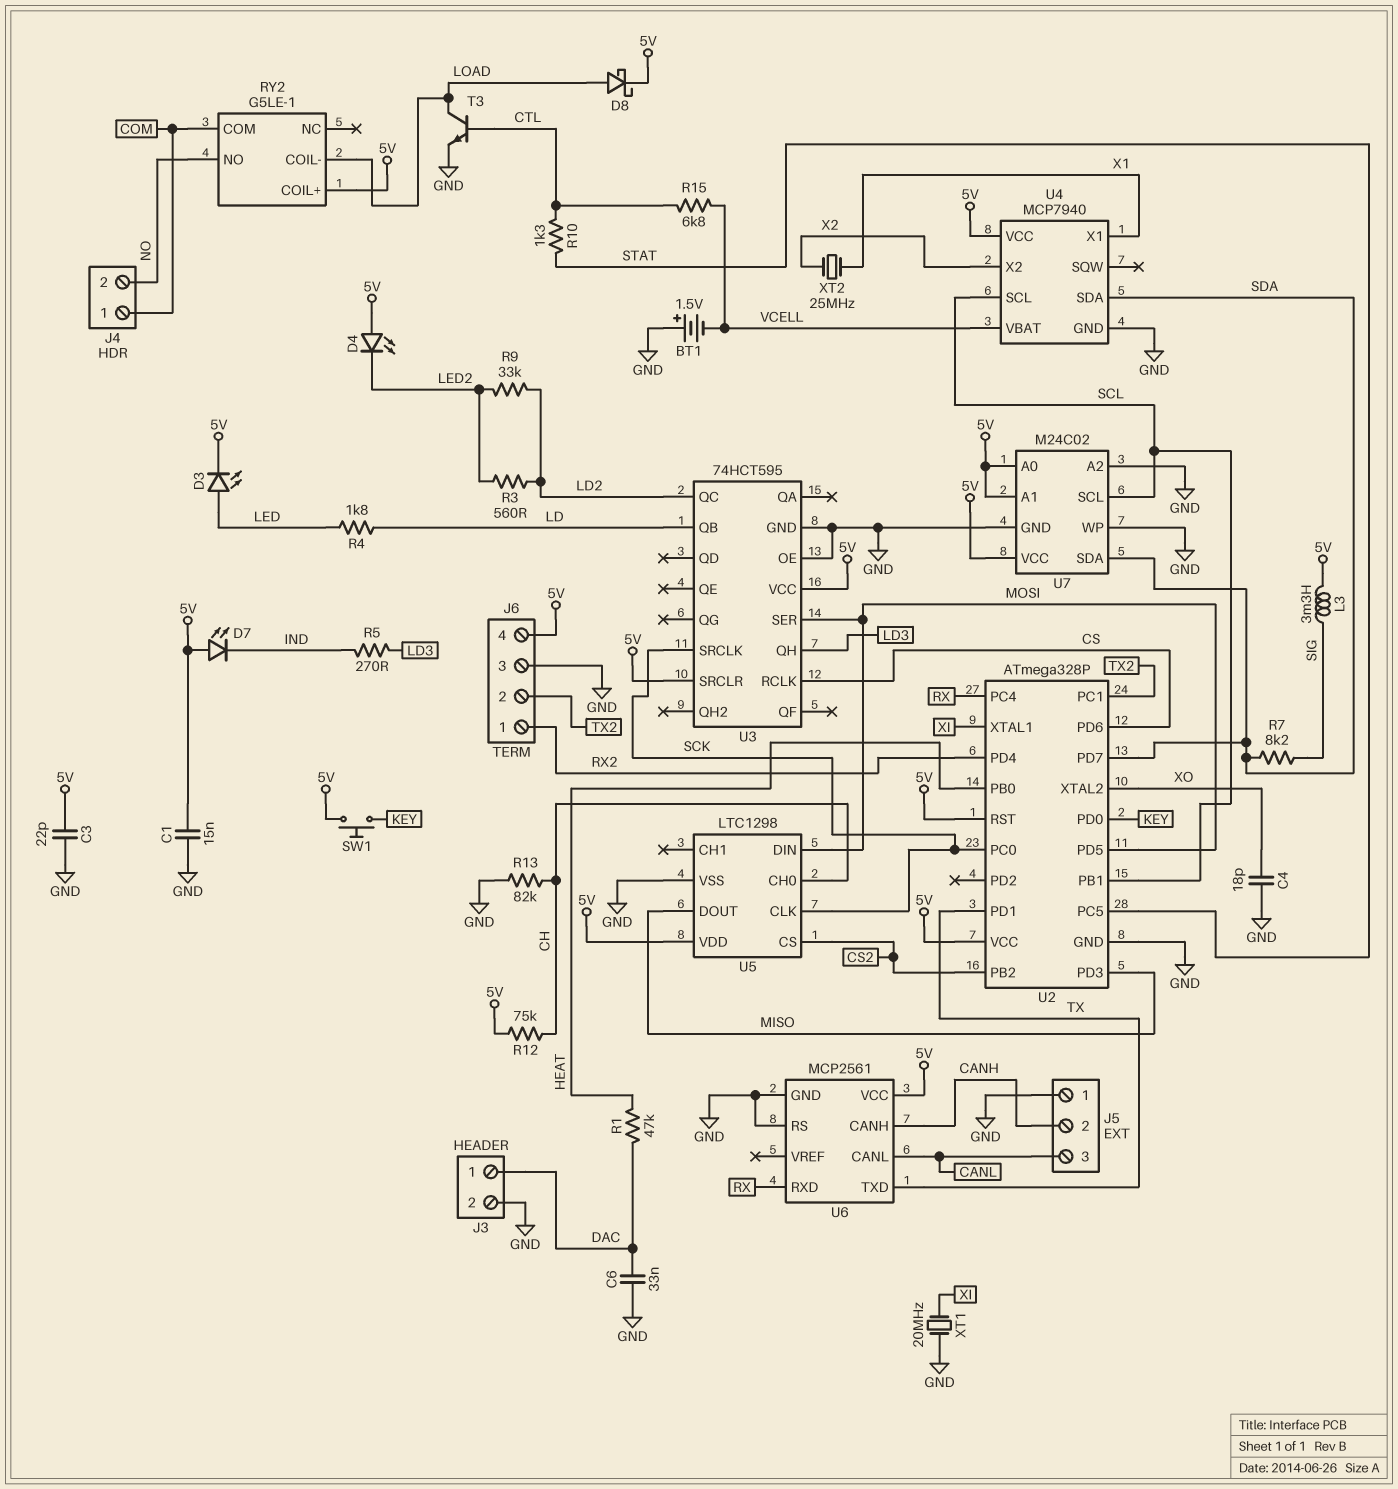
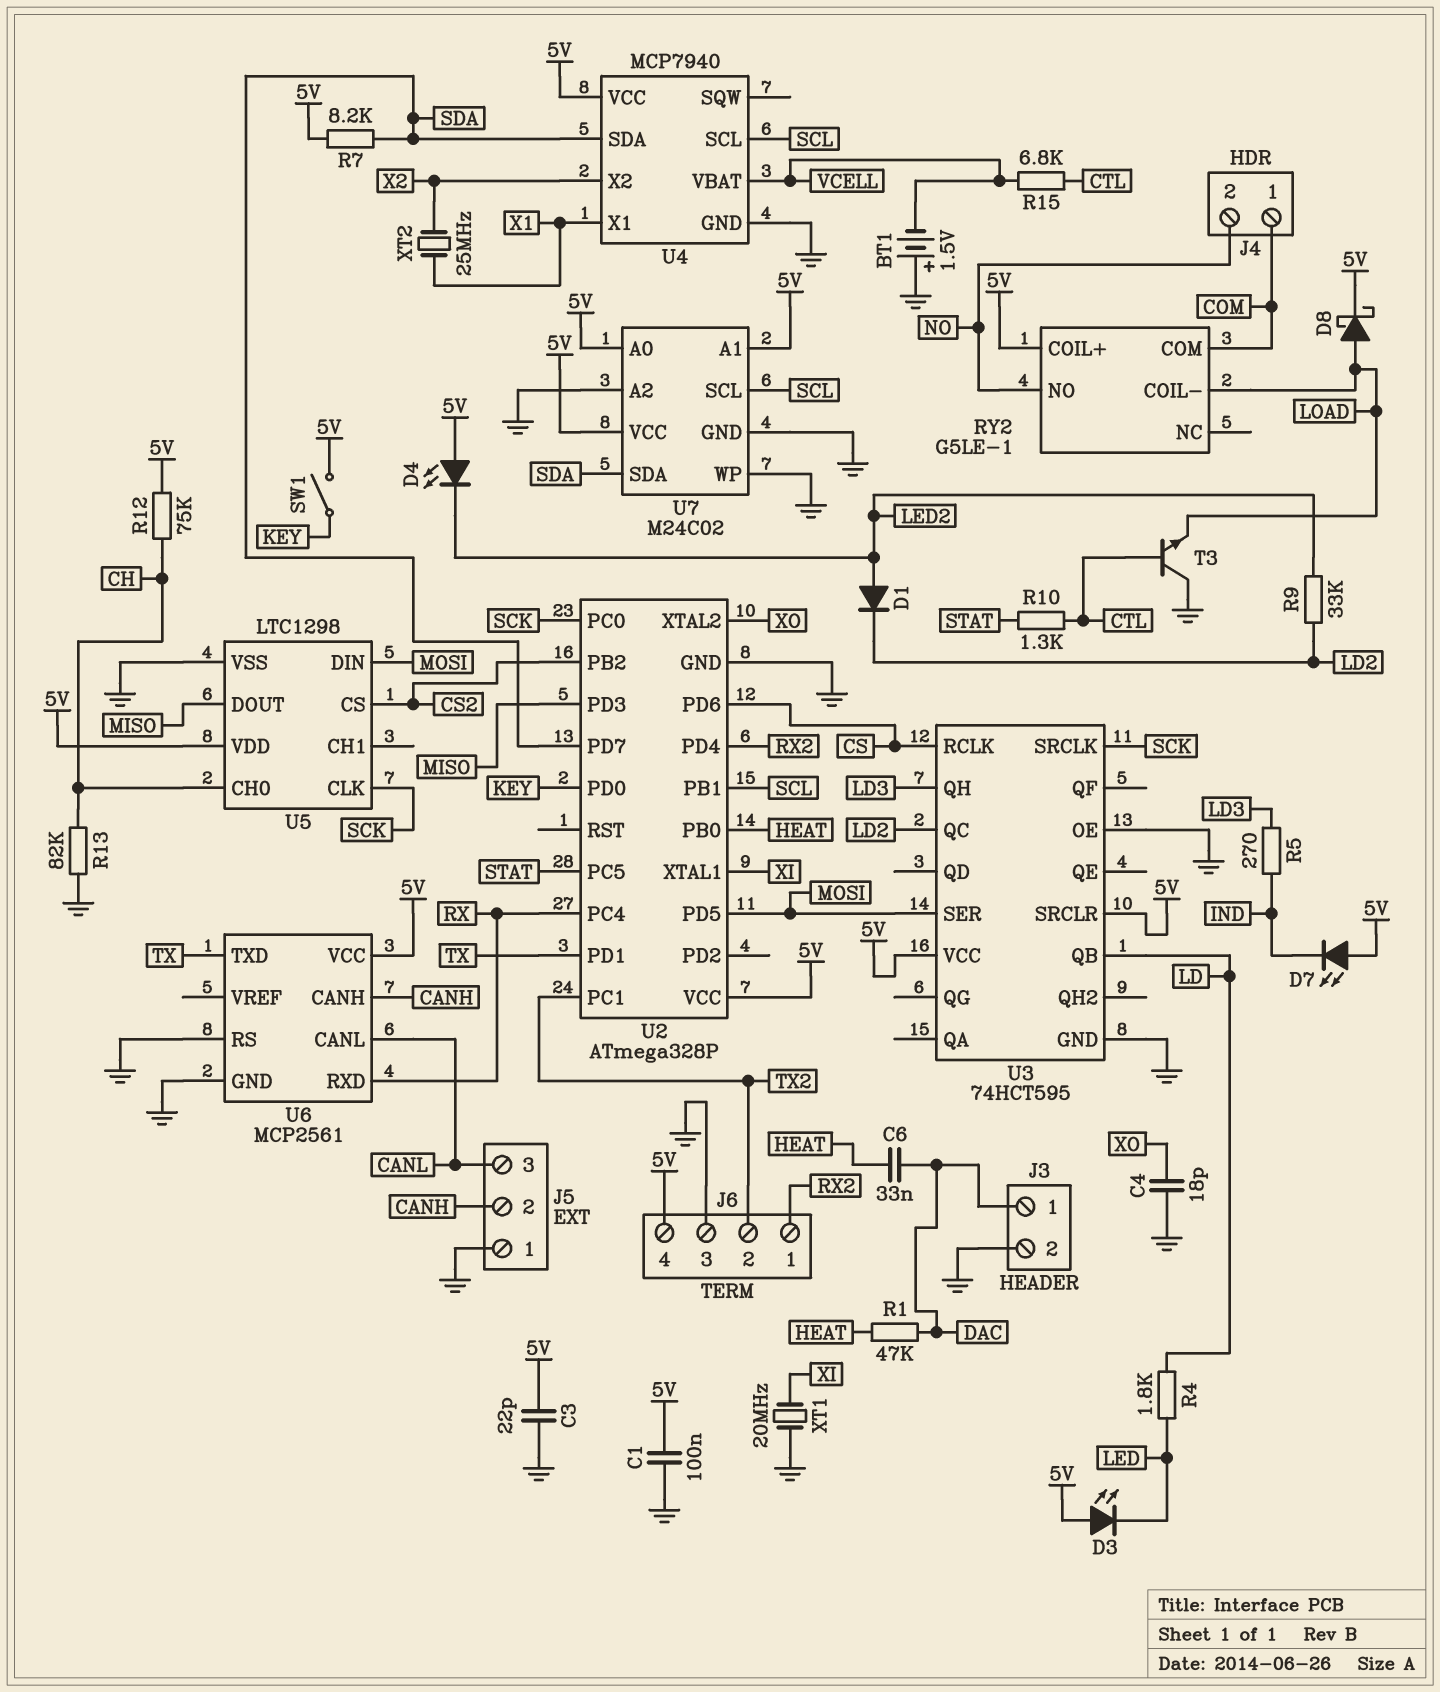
C1: 15nF (5V, GND) -> 100nF (5V, GND)
C6: 33nF (DAC, GND) -> 33nF (DAC, HEAT)
D1: none -> diode (A LED2, K LD2)
D3: LED (A LED, K 5V) -> LED (A 5V, K LED)
L3: 3.3mH (5V, SIG) -> none
R3: 560 (LD2, LED2) -> none
R7: 8.2k (SDA, SIG) -> 8.2k (5V, SDA)
SW1: button (5V, KEY) -> switch (5V, KEY)
T3: NPN (B CTL, C LOAD, E GND) -> NPN (B CTL, C GND, E LOAD)
U2 pin RST: 5V -> none

